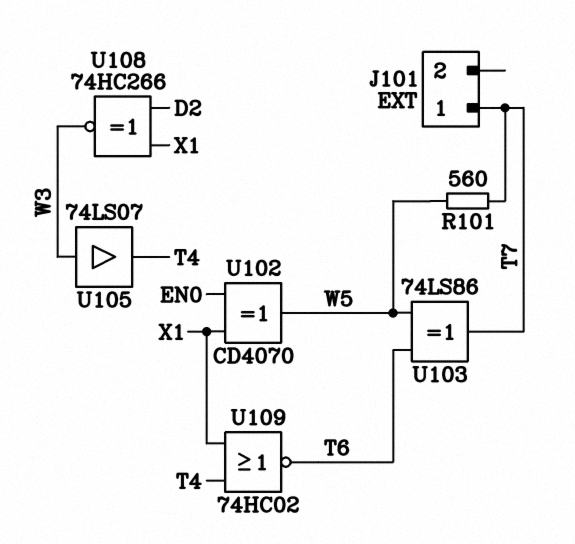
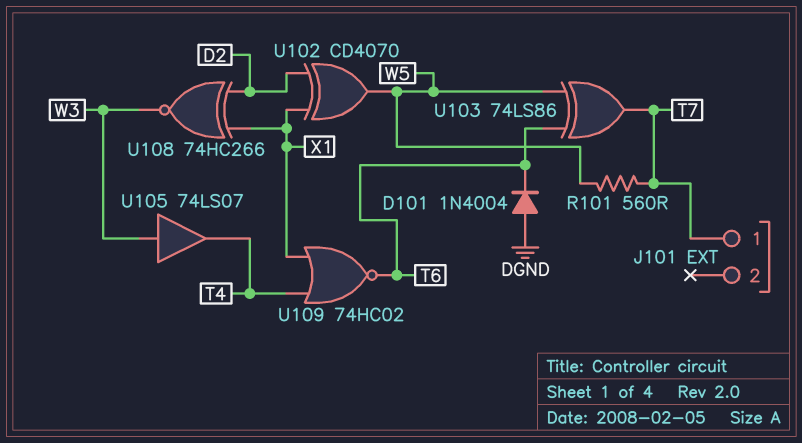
D101: none -> diode 1N4004 (A DGND, K T6)
U102: XOR CD4070 (in EN0, in X1, out W5) -> XOR CD4070 (in D2, in X1, out W5)

